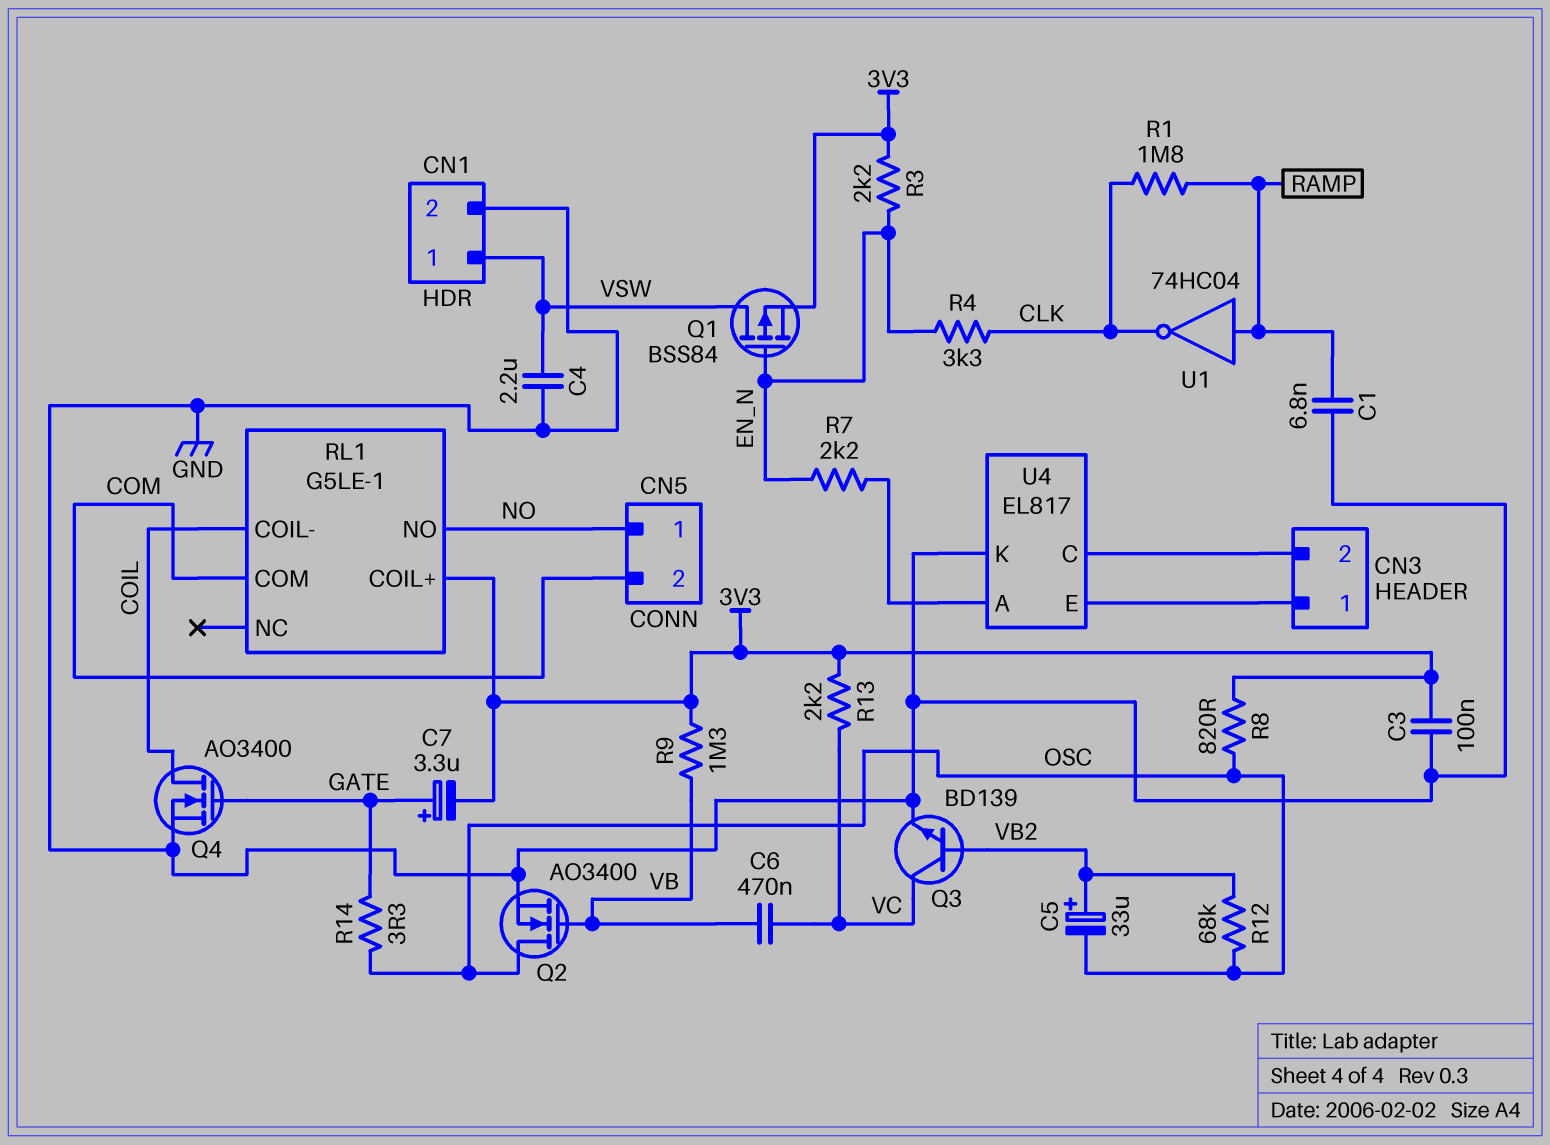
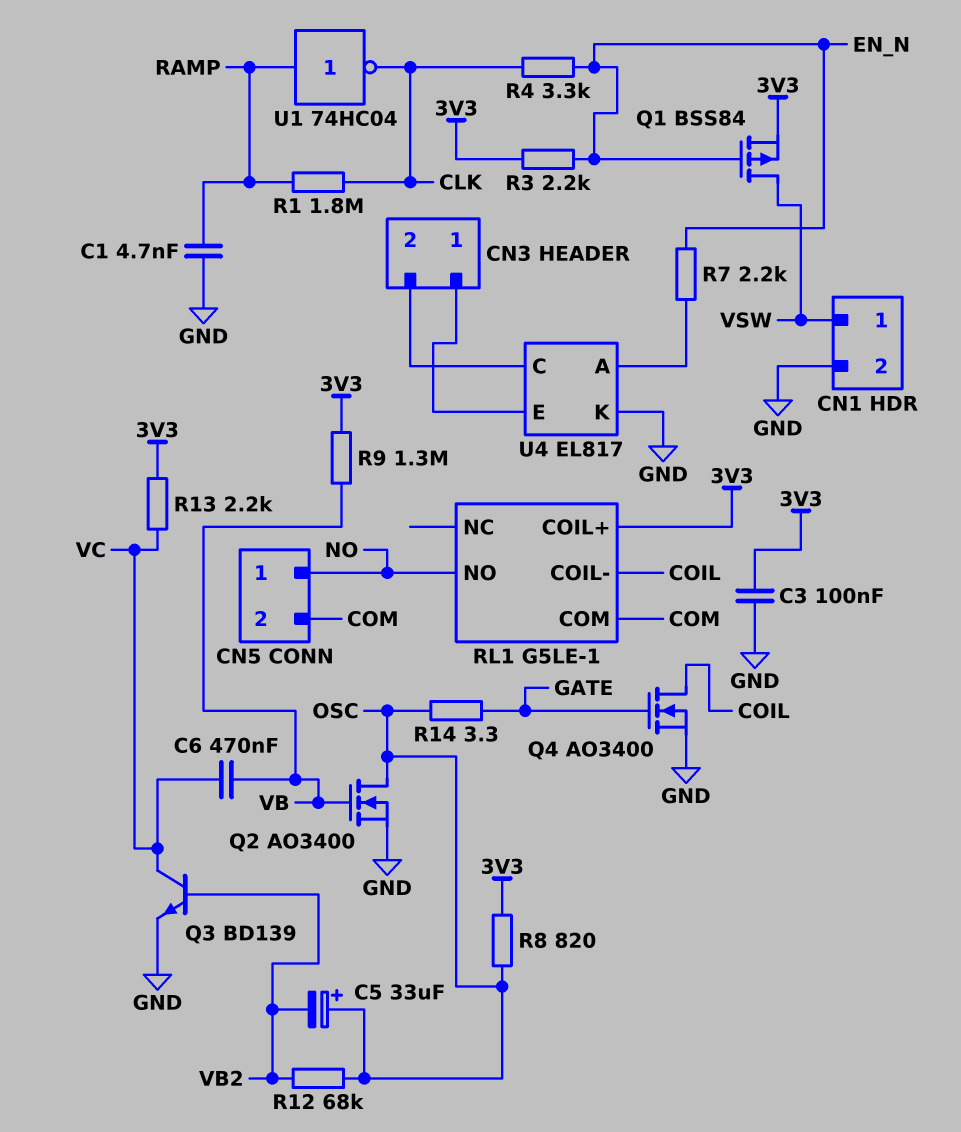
C1: 6.8nF (GND, RAMP) -> 4.7nF (GND, RAMP)
C4: 2.2uF (GND, VSW) -> none
C5: 33uF (plus VB2, minus OSC) -> 33uF (plus OSC, minus VB2)
C7: 3.3uF (plus GATE, minus 3V3) -> none

